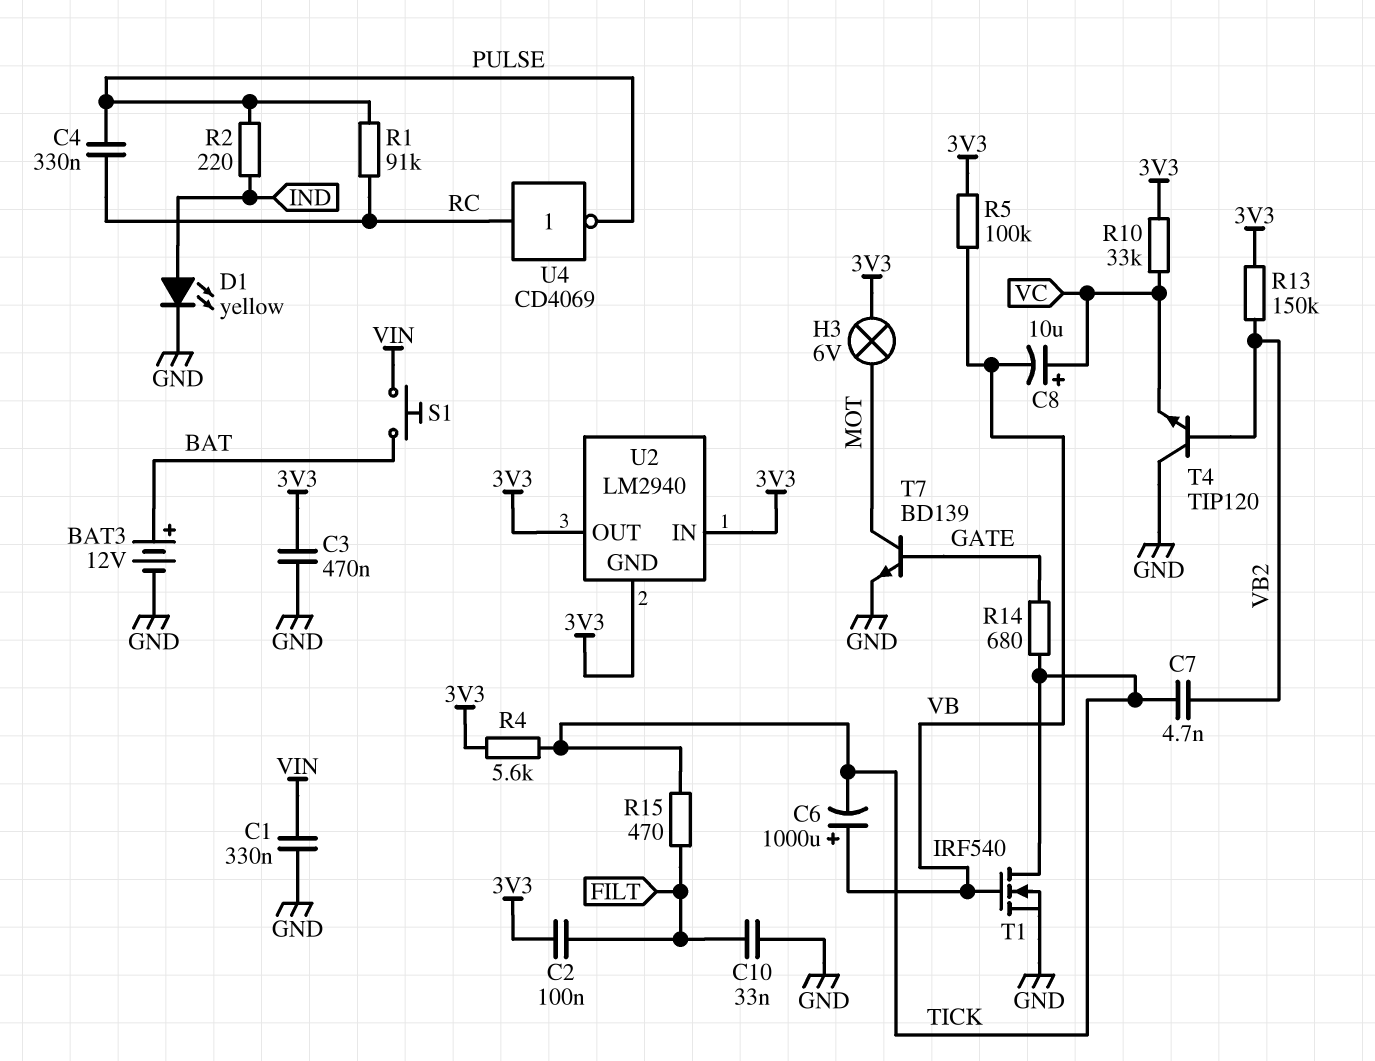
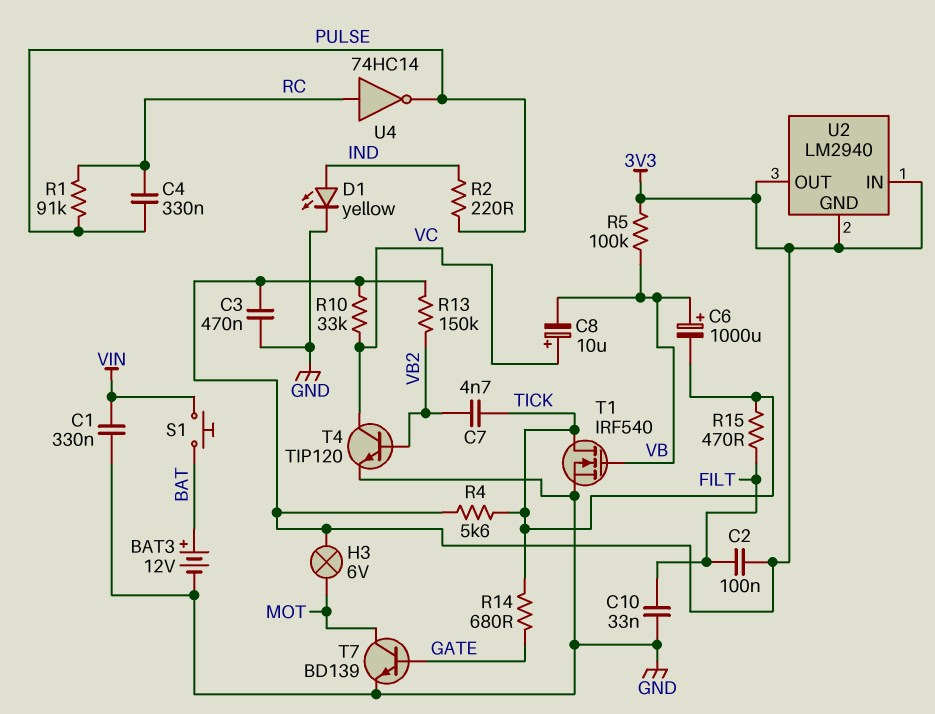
T4: NPN TIP120 (B VB2, C GND, E VC) -> NPN TIP120 (B VB2, C VC, E GND)
U4: NOT CD4069 (in RC, out PULSE) -> NOT 74HC14 (in RC, out PULSE)

